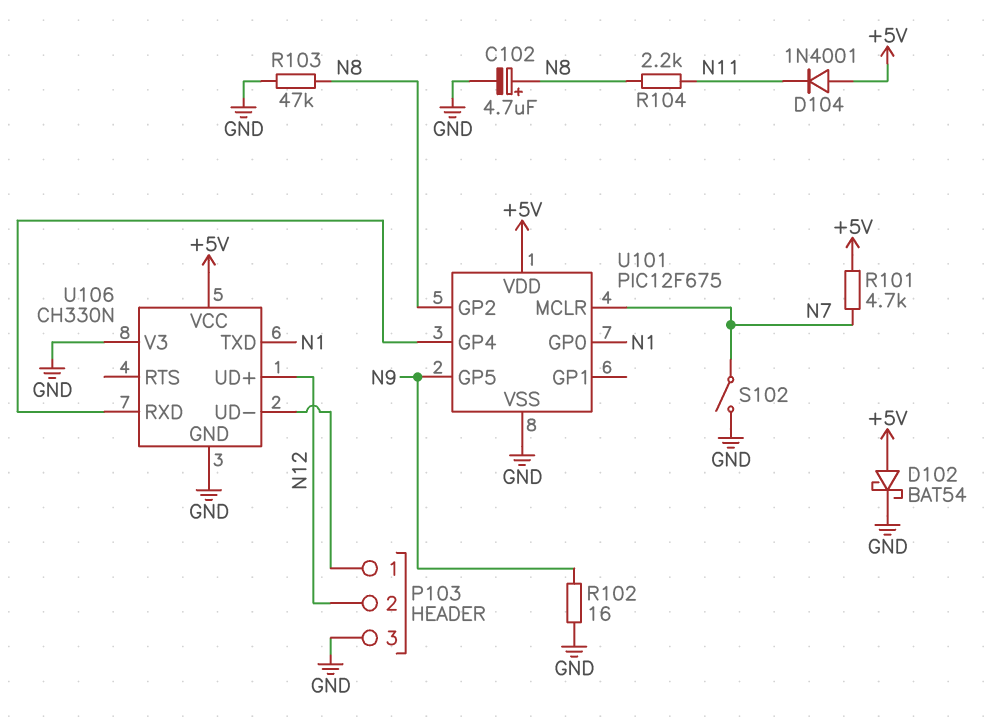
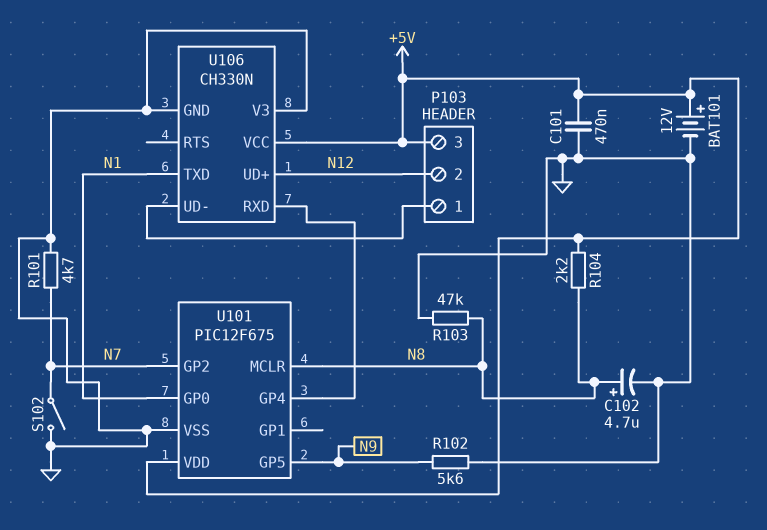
BAT101: none -> 12V (plus +5V, minus GND)
C101: none -> 470nF (+5V, GND)
D102: schottky BAT54 (A +5V, K GND) -> none
D104: diode 1N4001 (A +5V, K N11) -> none
P103 pin 3: GND -> +5V
R101: 4.7k (+5V, N7) -> 4.7k (GND, N7)
R102: 16 (GND, N9) -> 5.6k (GND, N9)
R104: 2.2k (N8, N11) -> 2.2k (+5V, N8)
U101 pin GP2: N8 -> N7
U101 pin MCLR: N7 -> N8

